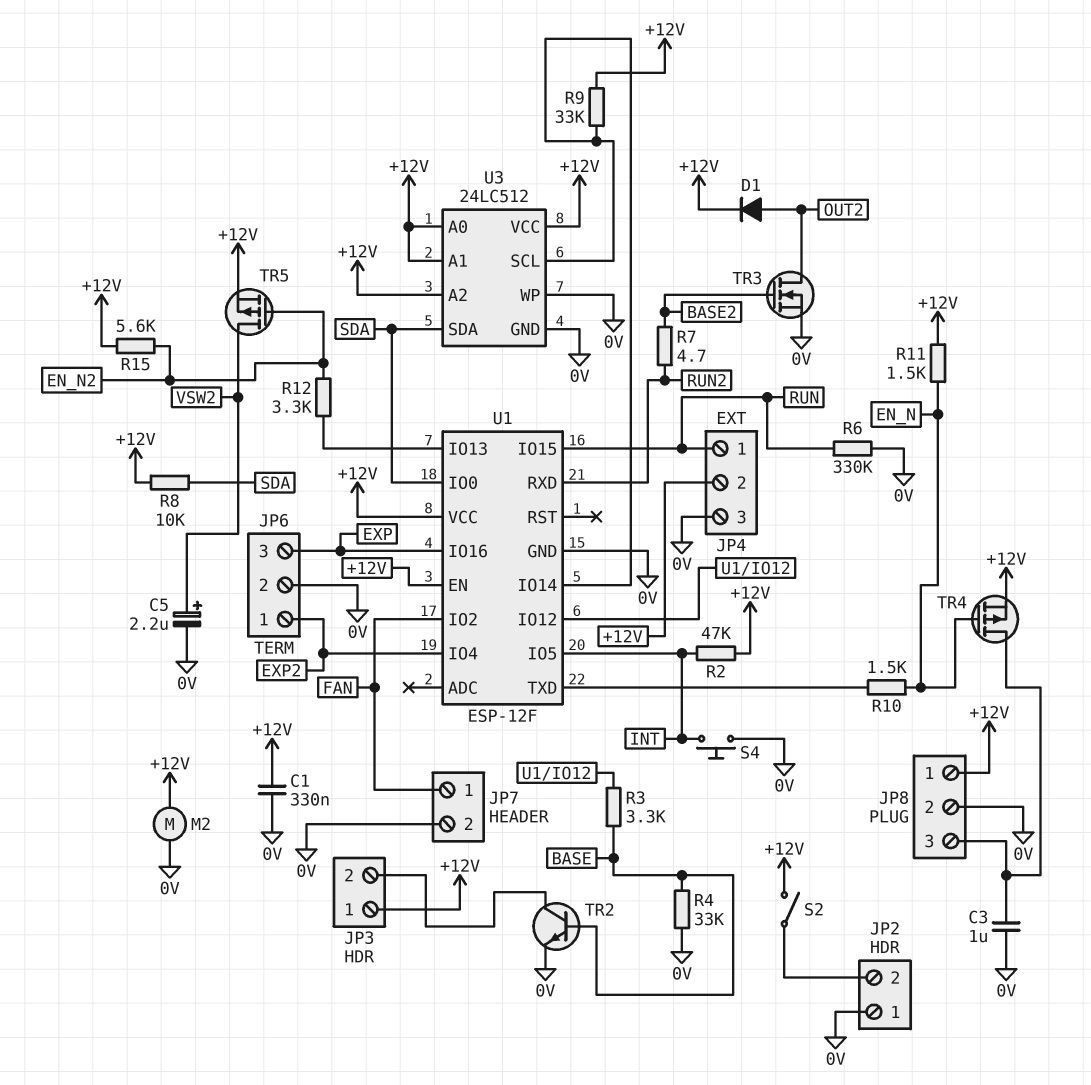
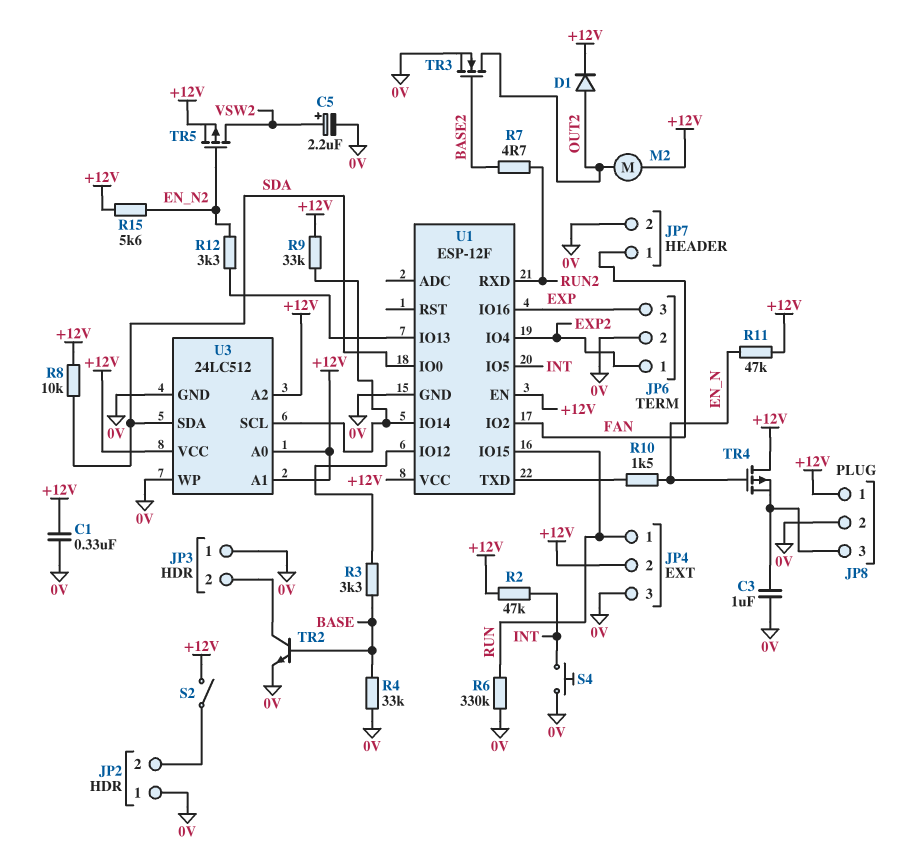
JP3 pin 1: +12V -> 0V
M2: motor (+12V, 0V) -> motor (+12V, OUT2)
R11: 1.5k (+12V, EN_N) -> 47k (+12V, EN_N)
TR4: PMOS (G EN_N, D JP8/3, S +12V) -> PMOS (G EN_N, D +12V, S JP8/3)

